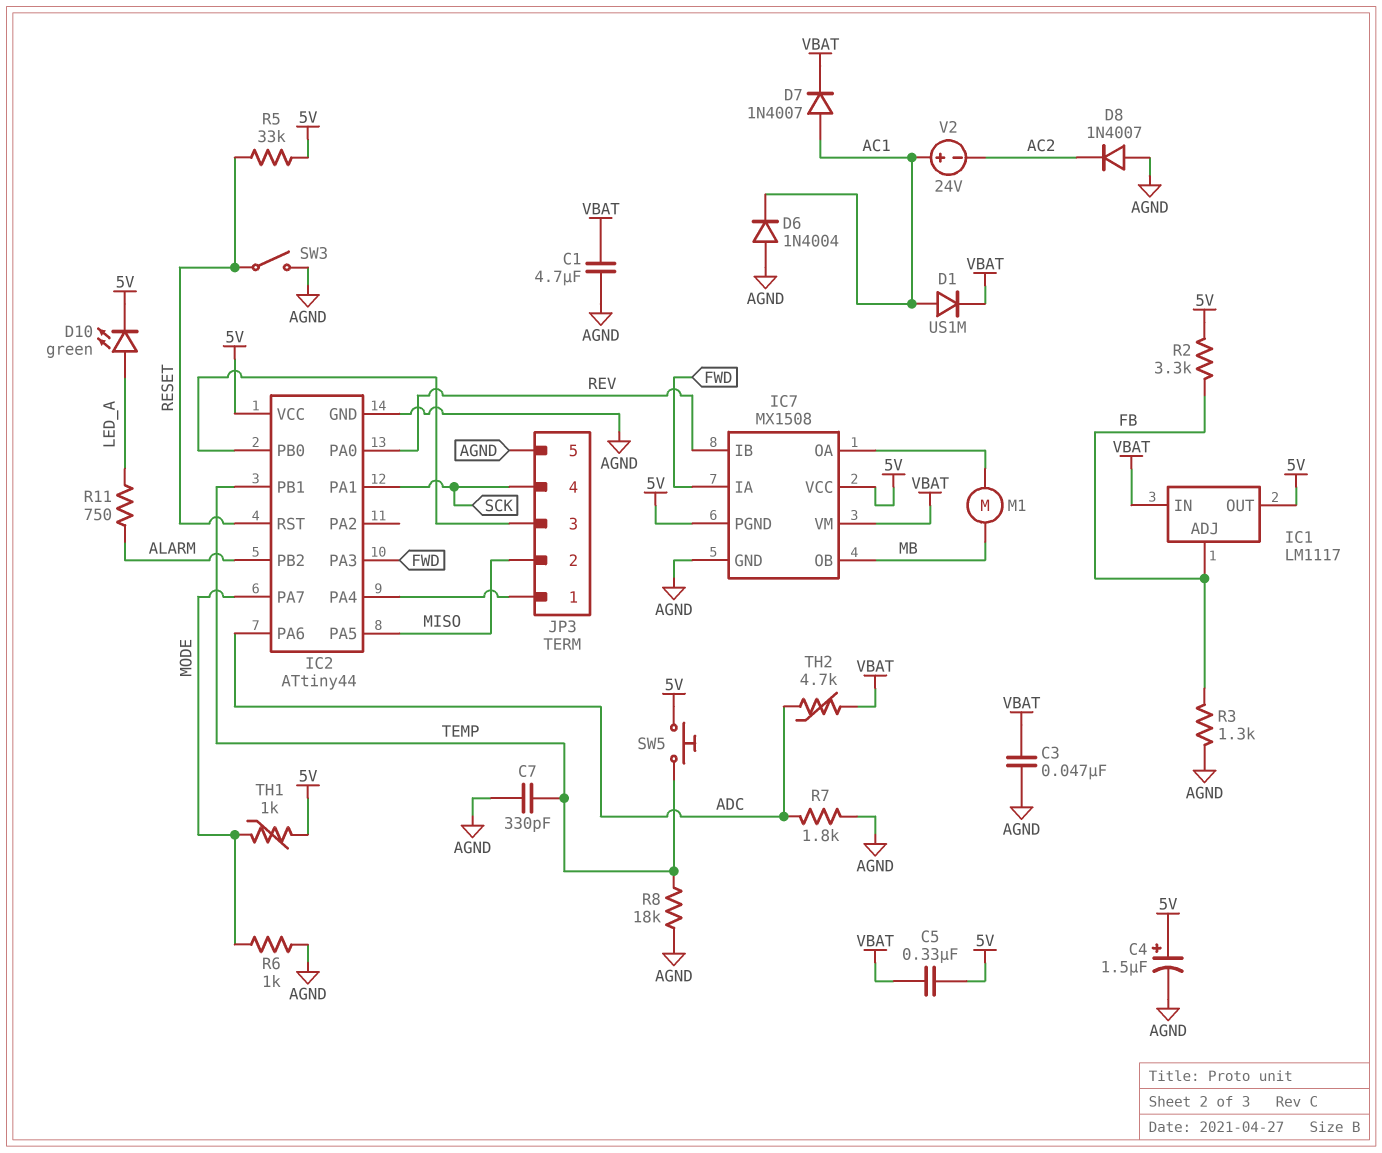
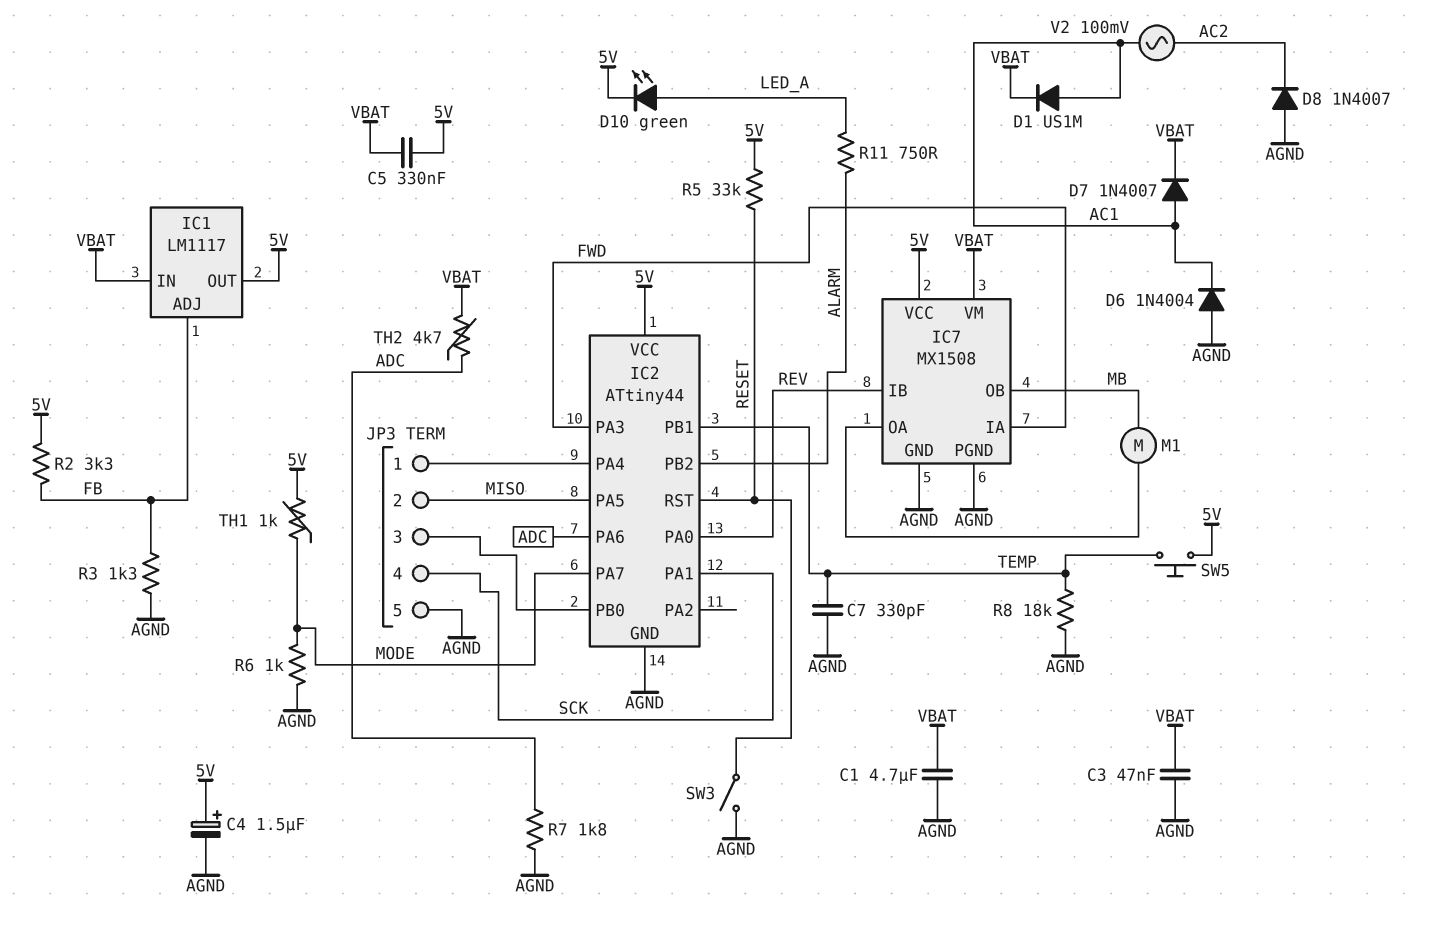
IC7 pin PGND: 5V -> AGND
V2: 24V (plus AC1, minus AC2) -> AC 100mV (AC1, AC2)

